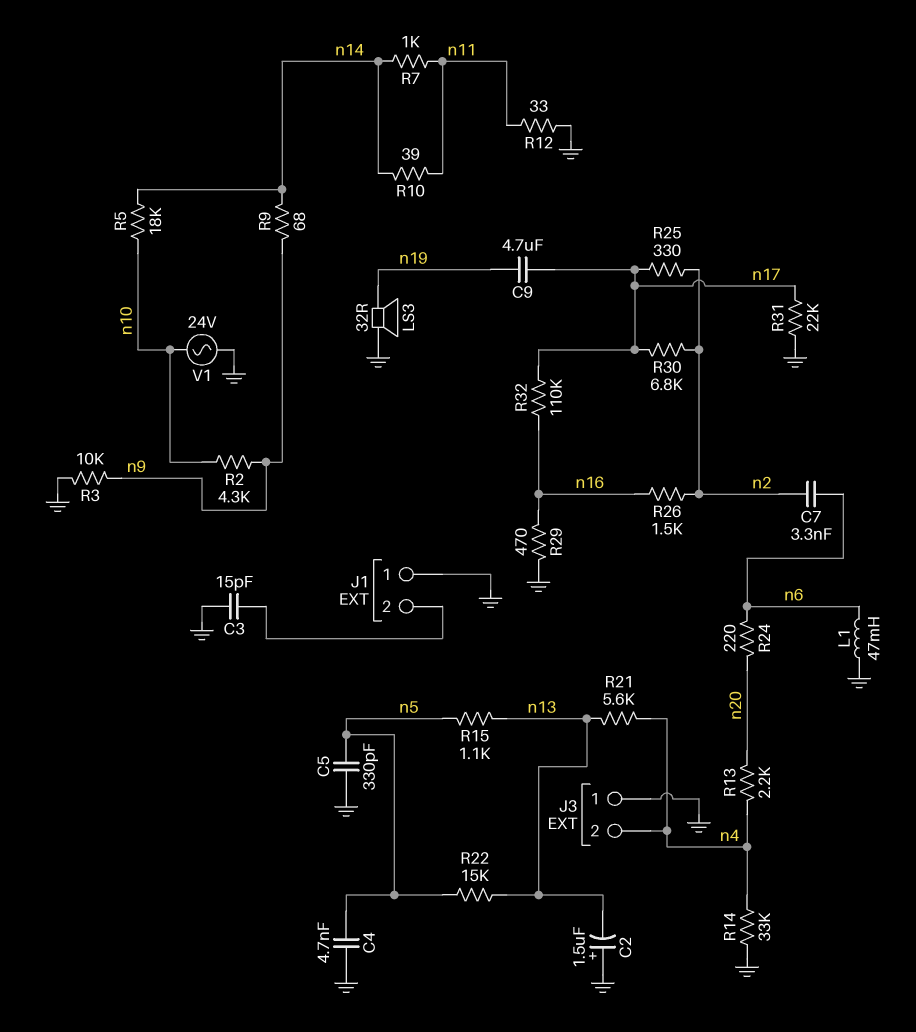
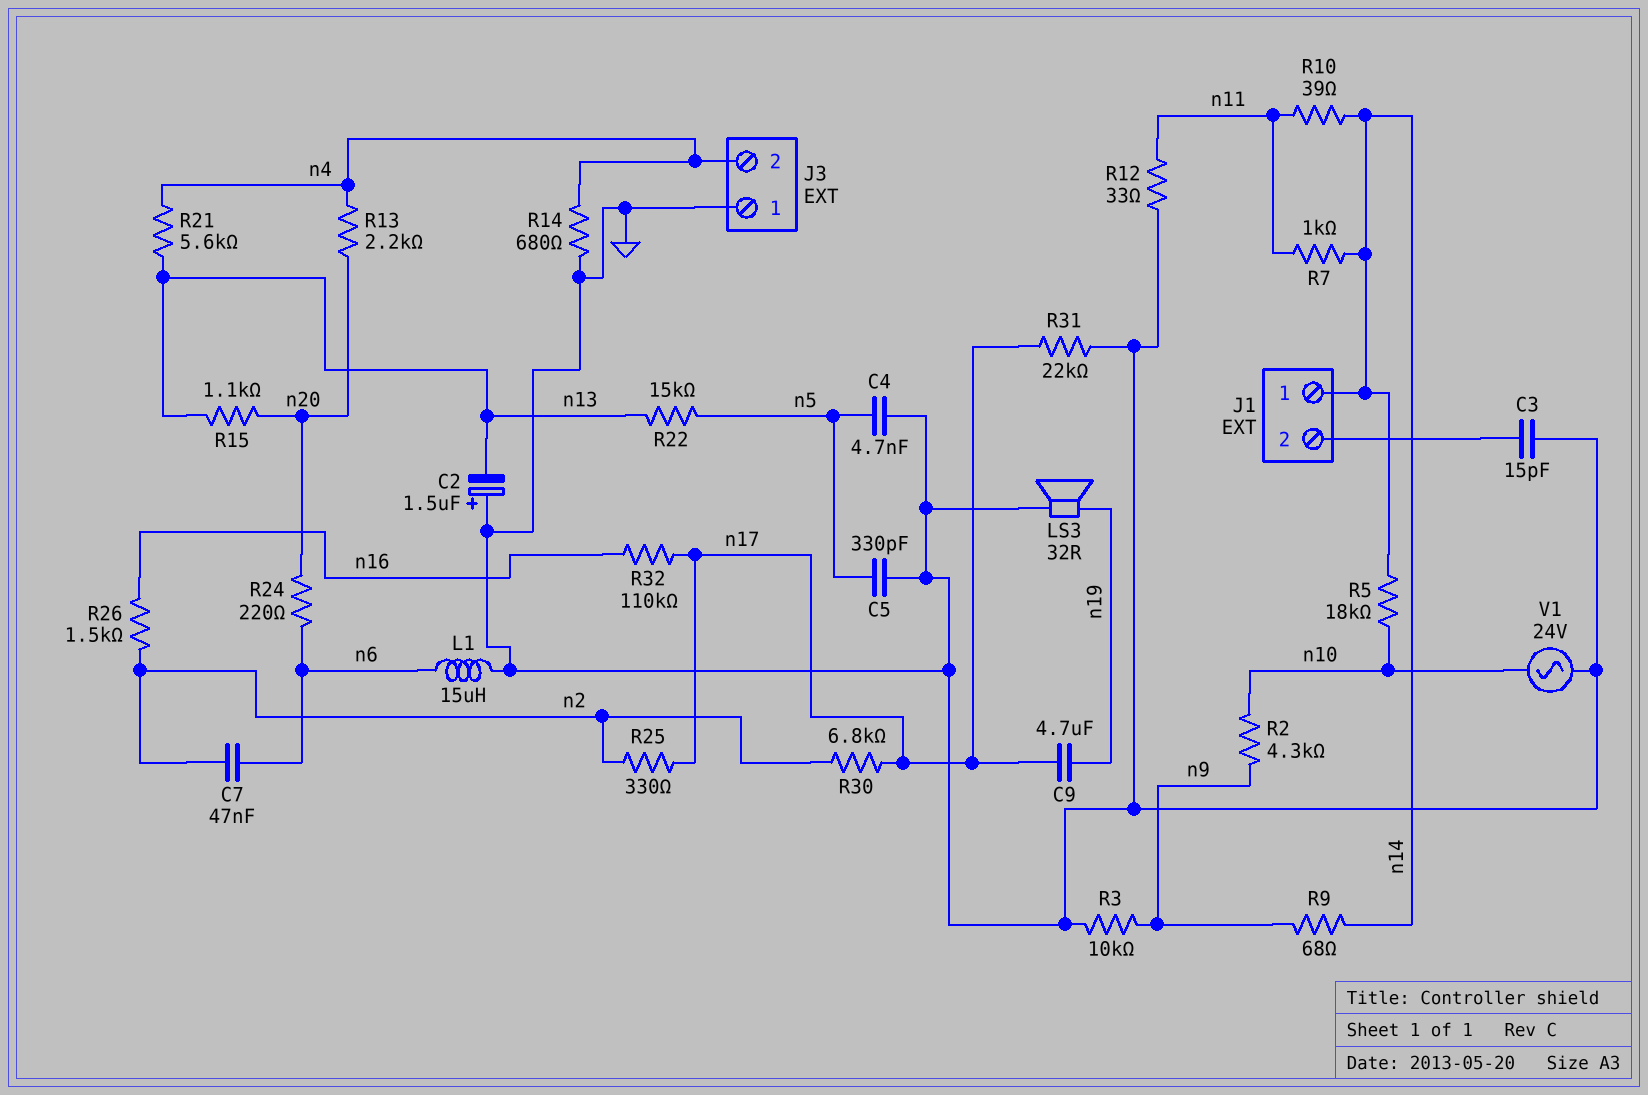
C7: 3.3nF (n2, n6) -> 47nF (n2, n6)
J1 pin 1: GND -> n14
L1: 47mH (GND, n6) -> 15uH (GND, n6)
R14: 33k (GND, n4) -> 680 (GND, n4)
R15: 1.1k (n5, n13) -> 1.1k (n13, n20)
R29: 470 (GND, n16) -> none

